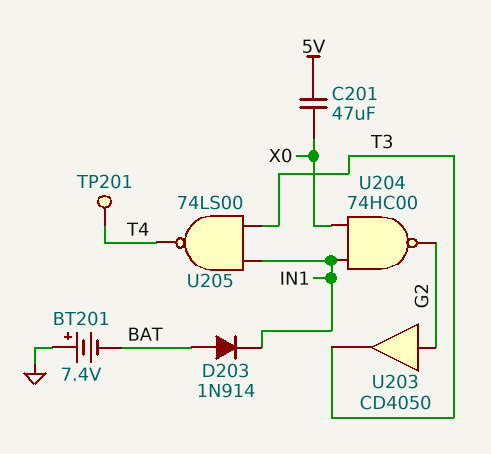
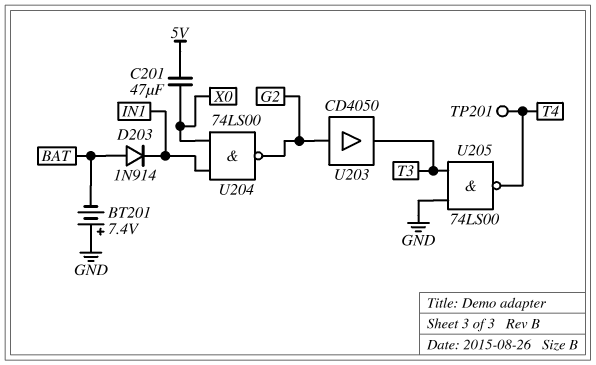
U204: NAND 74HC00 (in IN1, in X0, out G2) -> NAND 74LS00 (in IN1, in X0, out G2)
U205: NAND 74LS00 (in IN1, in T3, out T4) -> NAND 74LS00 (in GND, in T3, out T4)

